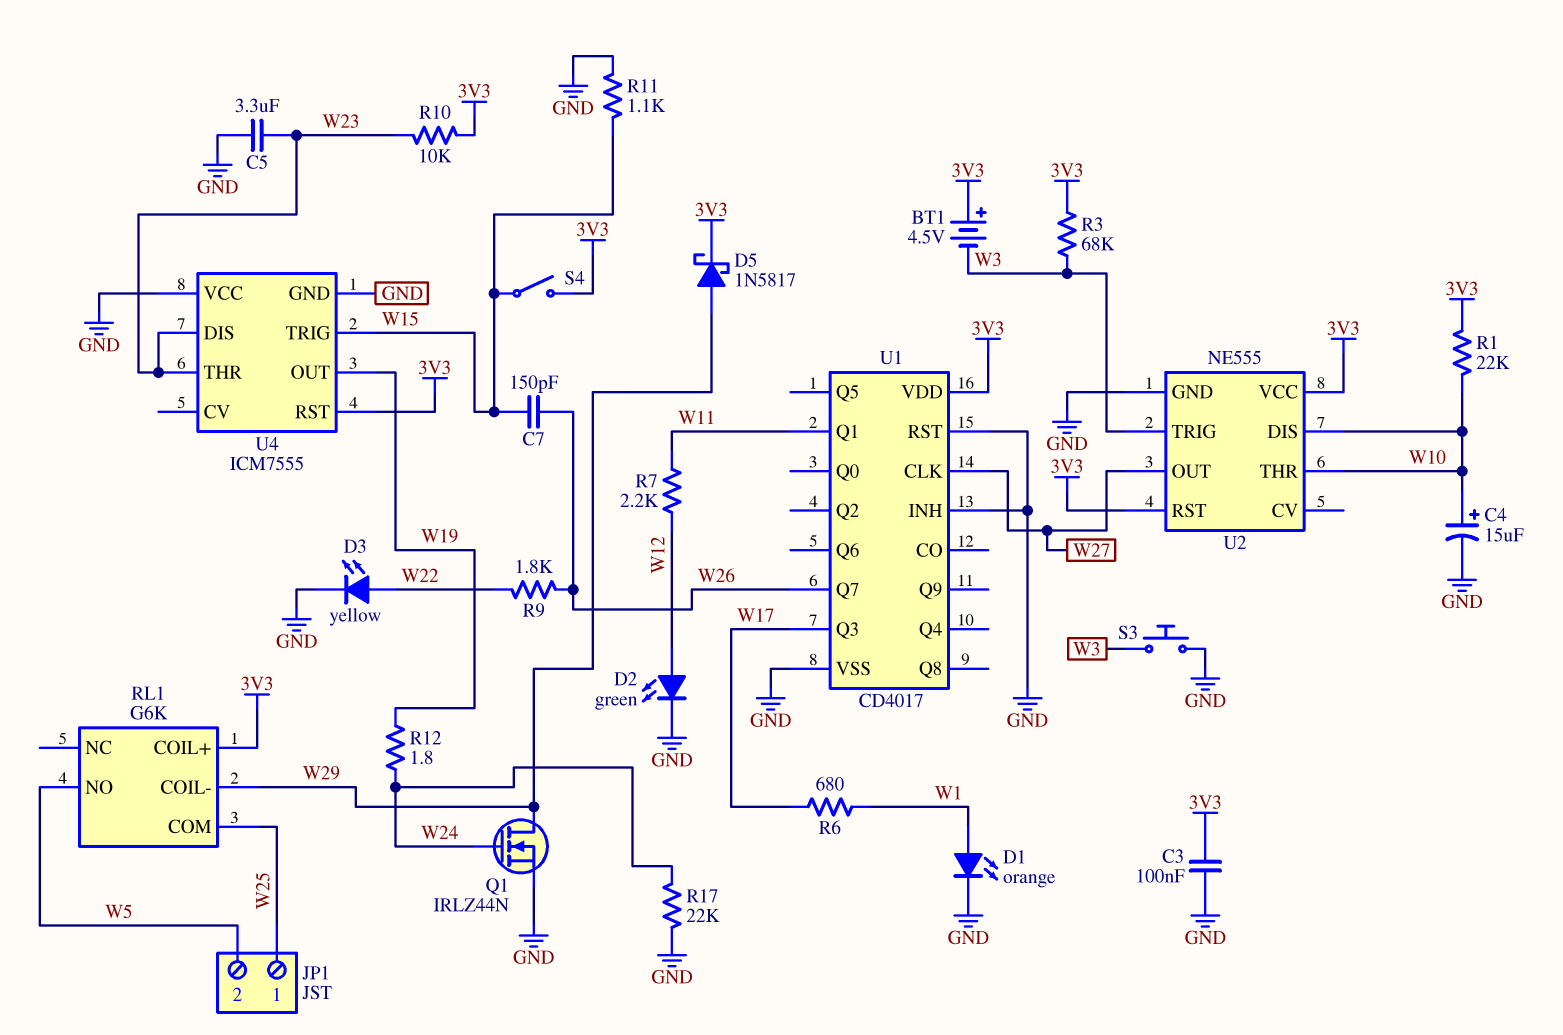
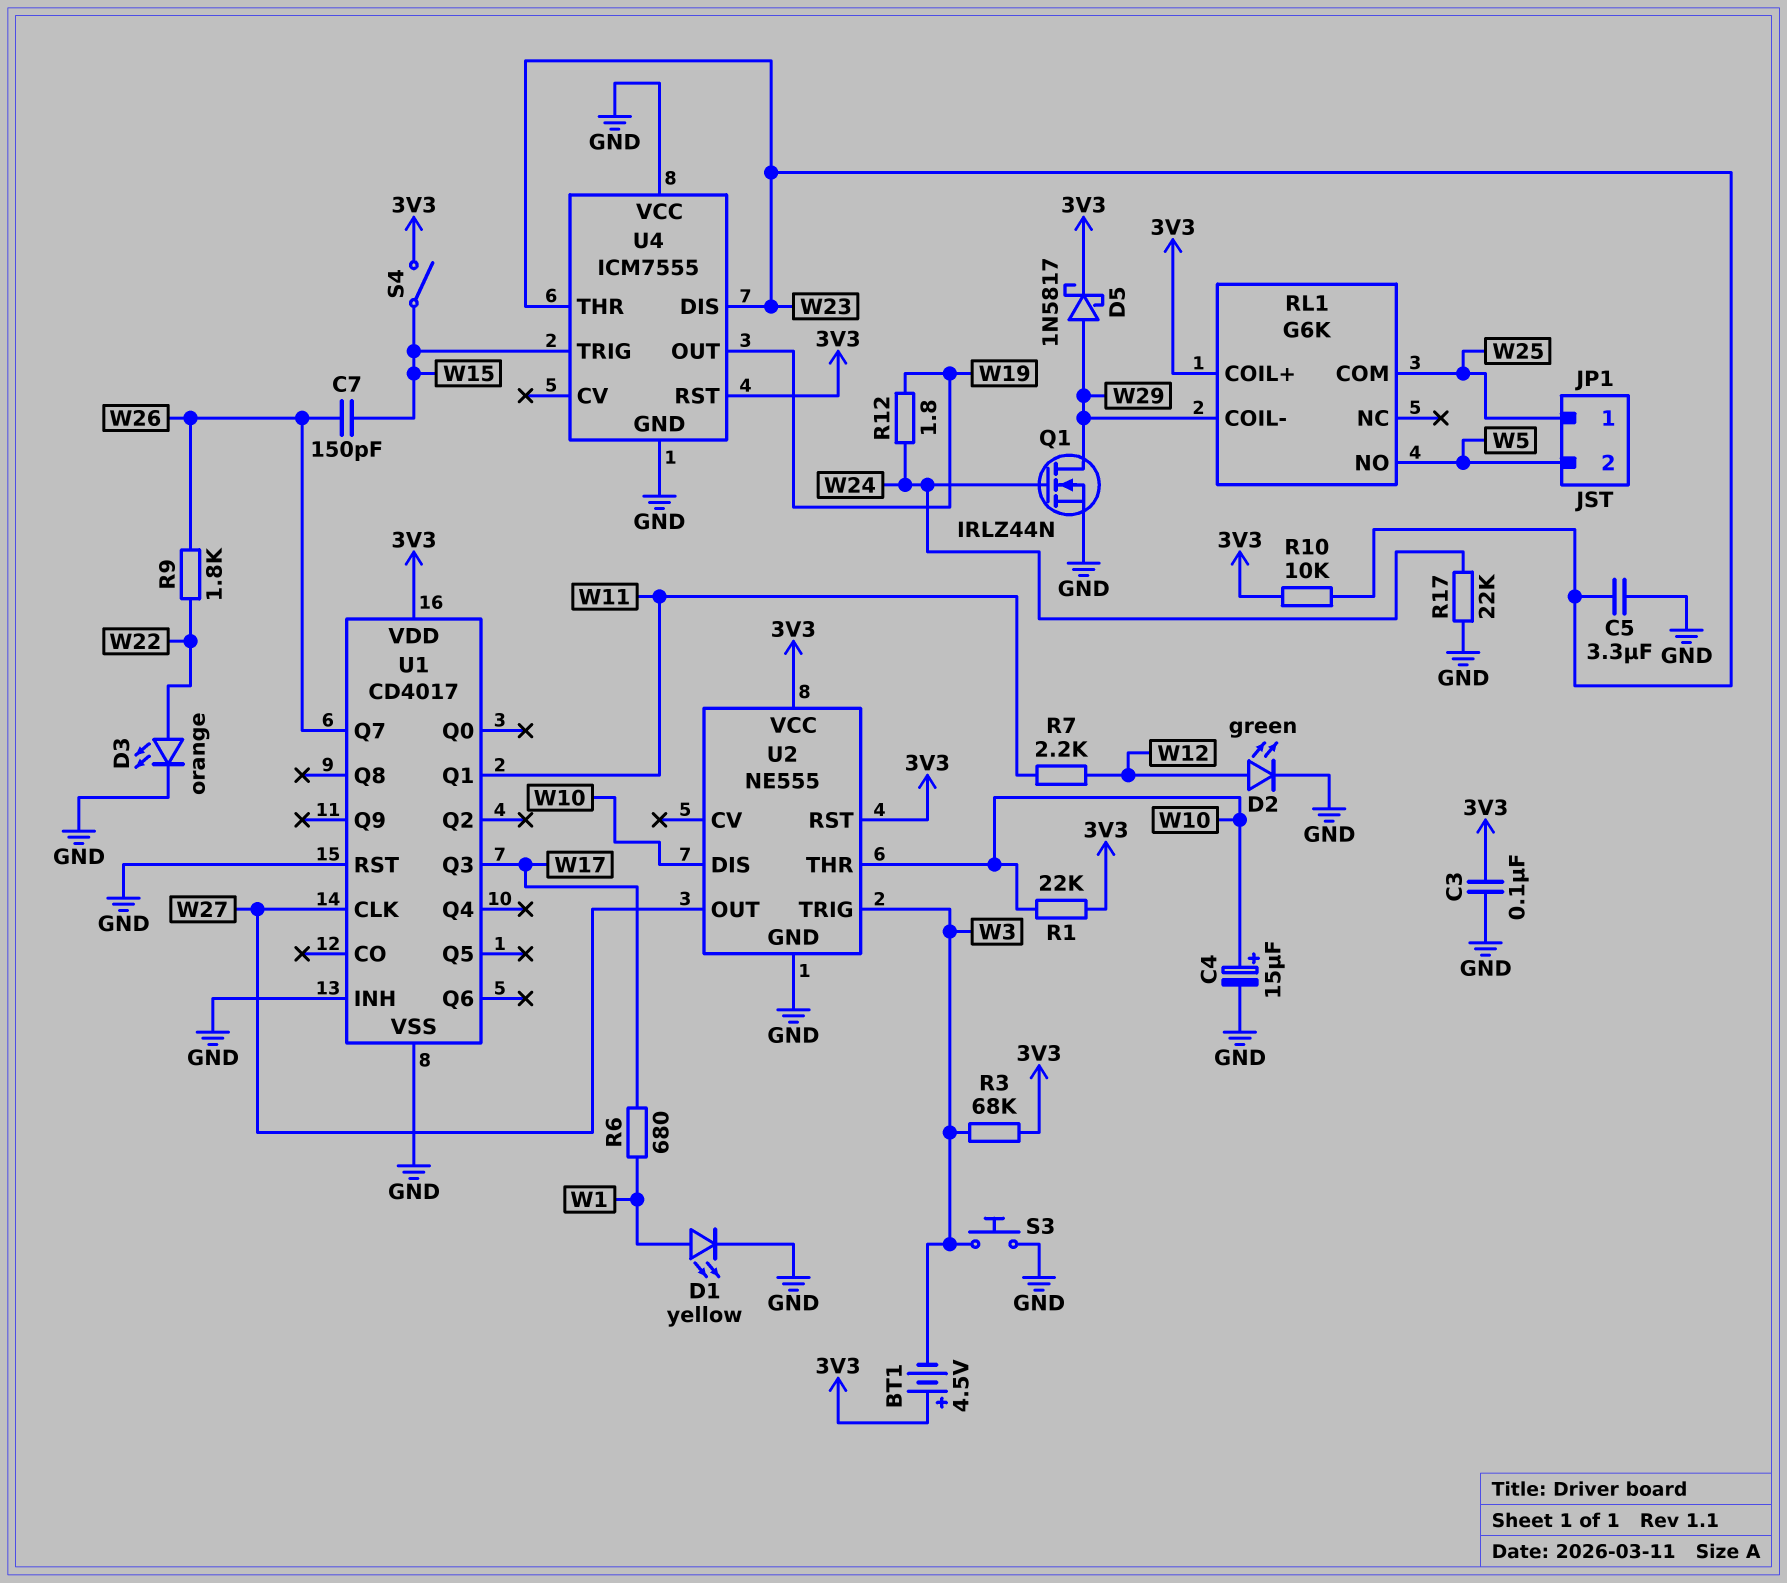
D1: LED orange (A W1, K GND) -> LED yellow (A W1, K GND)
D3: LED yellow (A W22, K GND) -> LED orange (A W22, K GND)
R11: 1.1k (GND, W15) -> none

